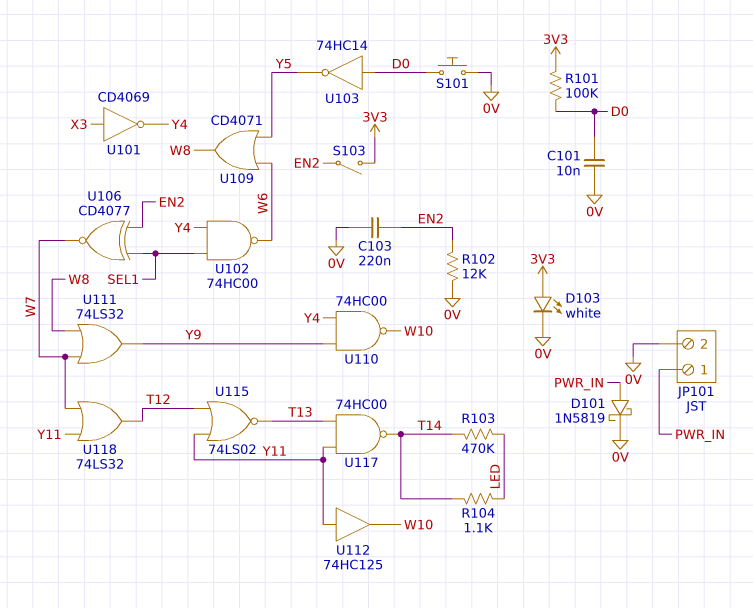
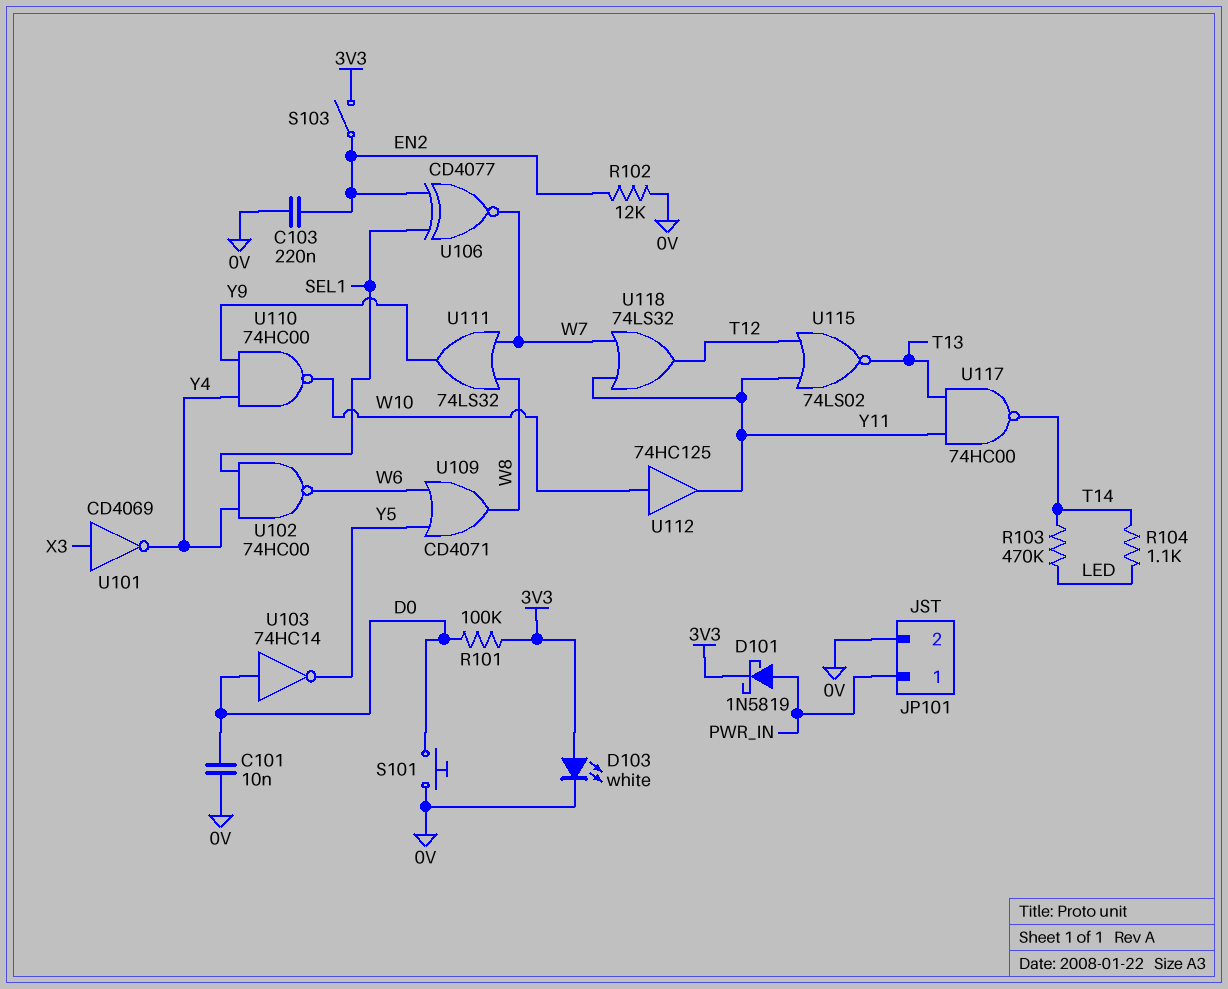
D101: schottky 1N5819 (A PWR_IN, K 0V) -> schottky 1N5819 (A PWR_IN, K 3V3)
U112: buffer 74HC125 (in Y11, out W10) -> buffer 74HC125 (in W10, out Y11)

